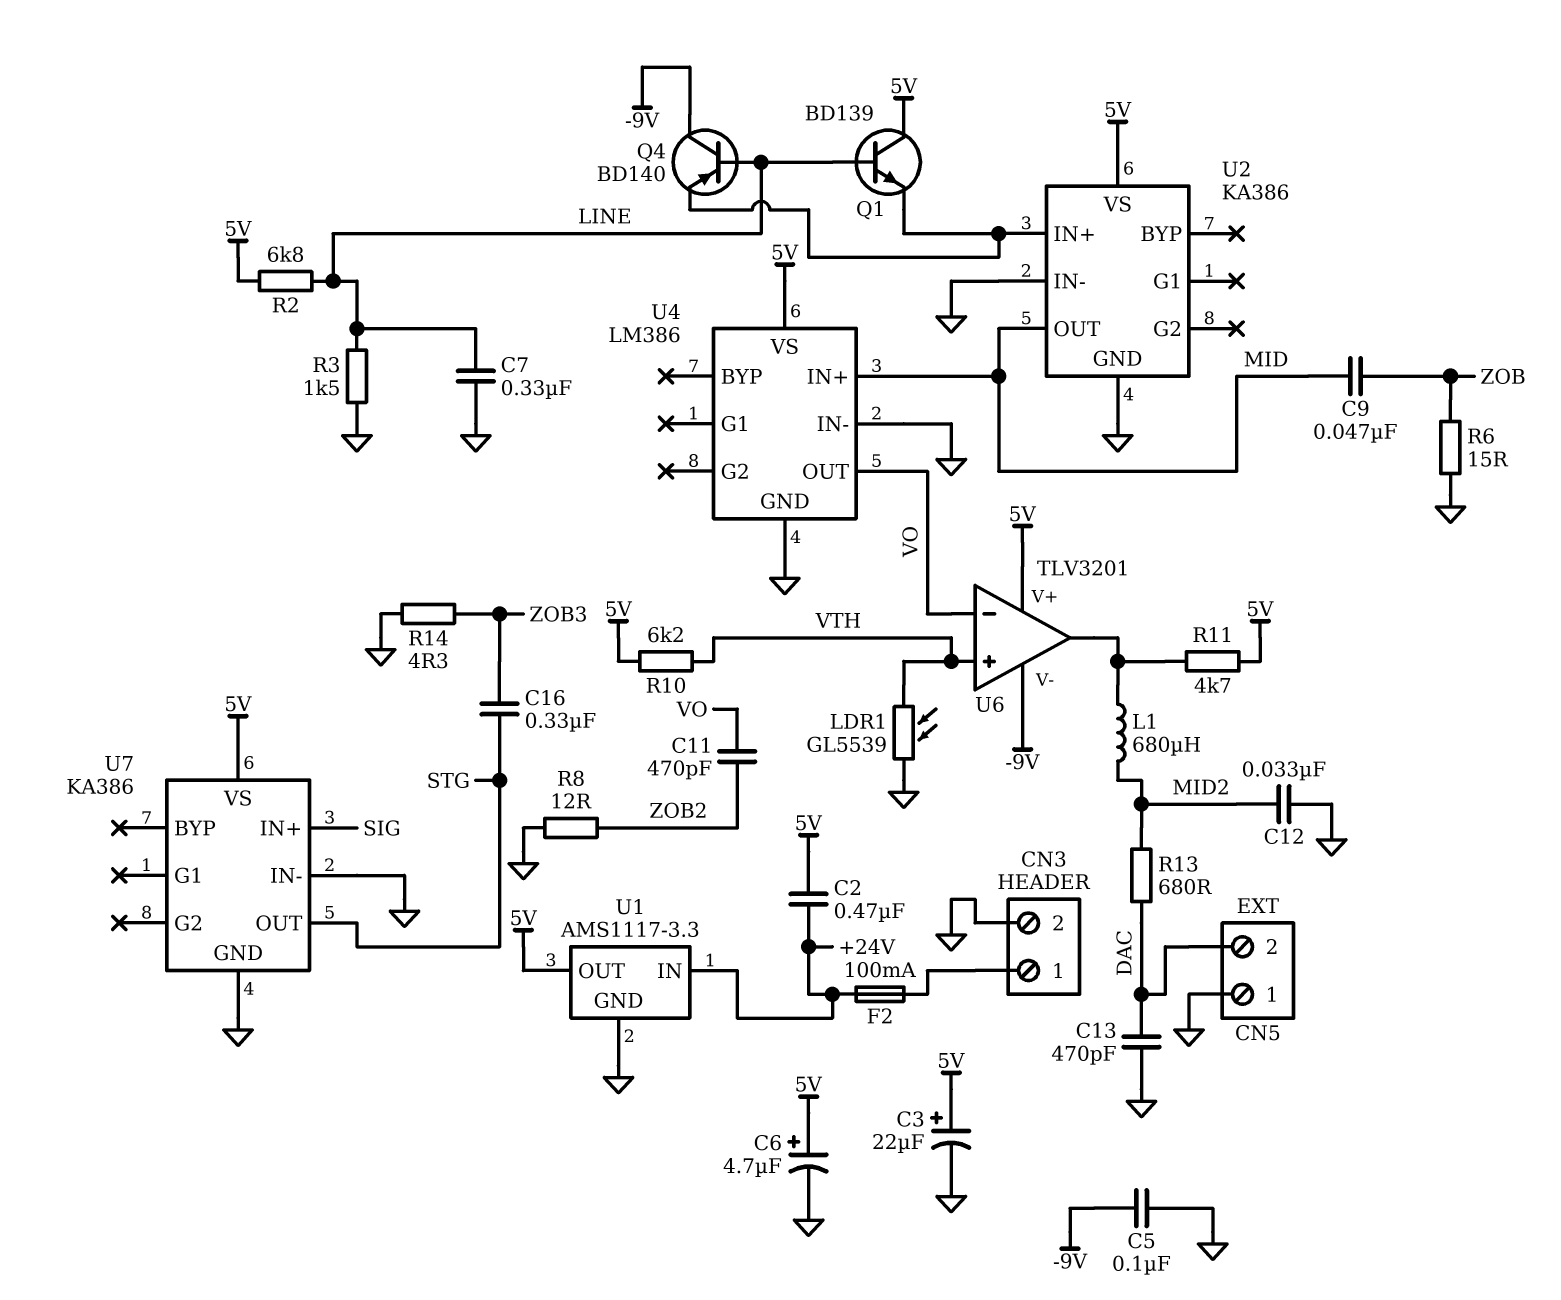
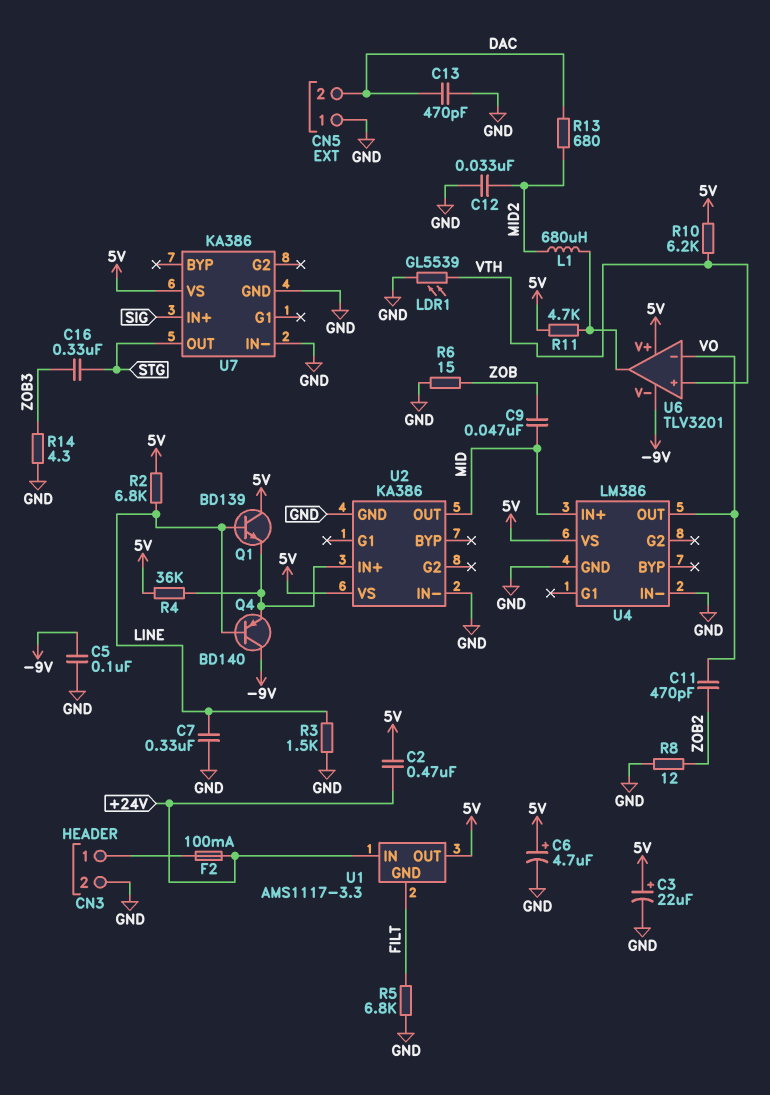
R4: none -> 36k (5V, U2/IN+)
R5: none -> 6.8k (FILT, GND)
U1 pin GND: GND -> FILT

